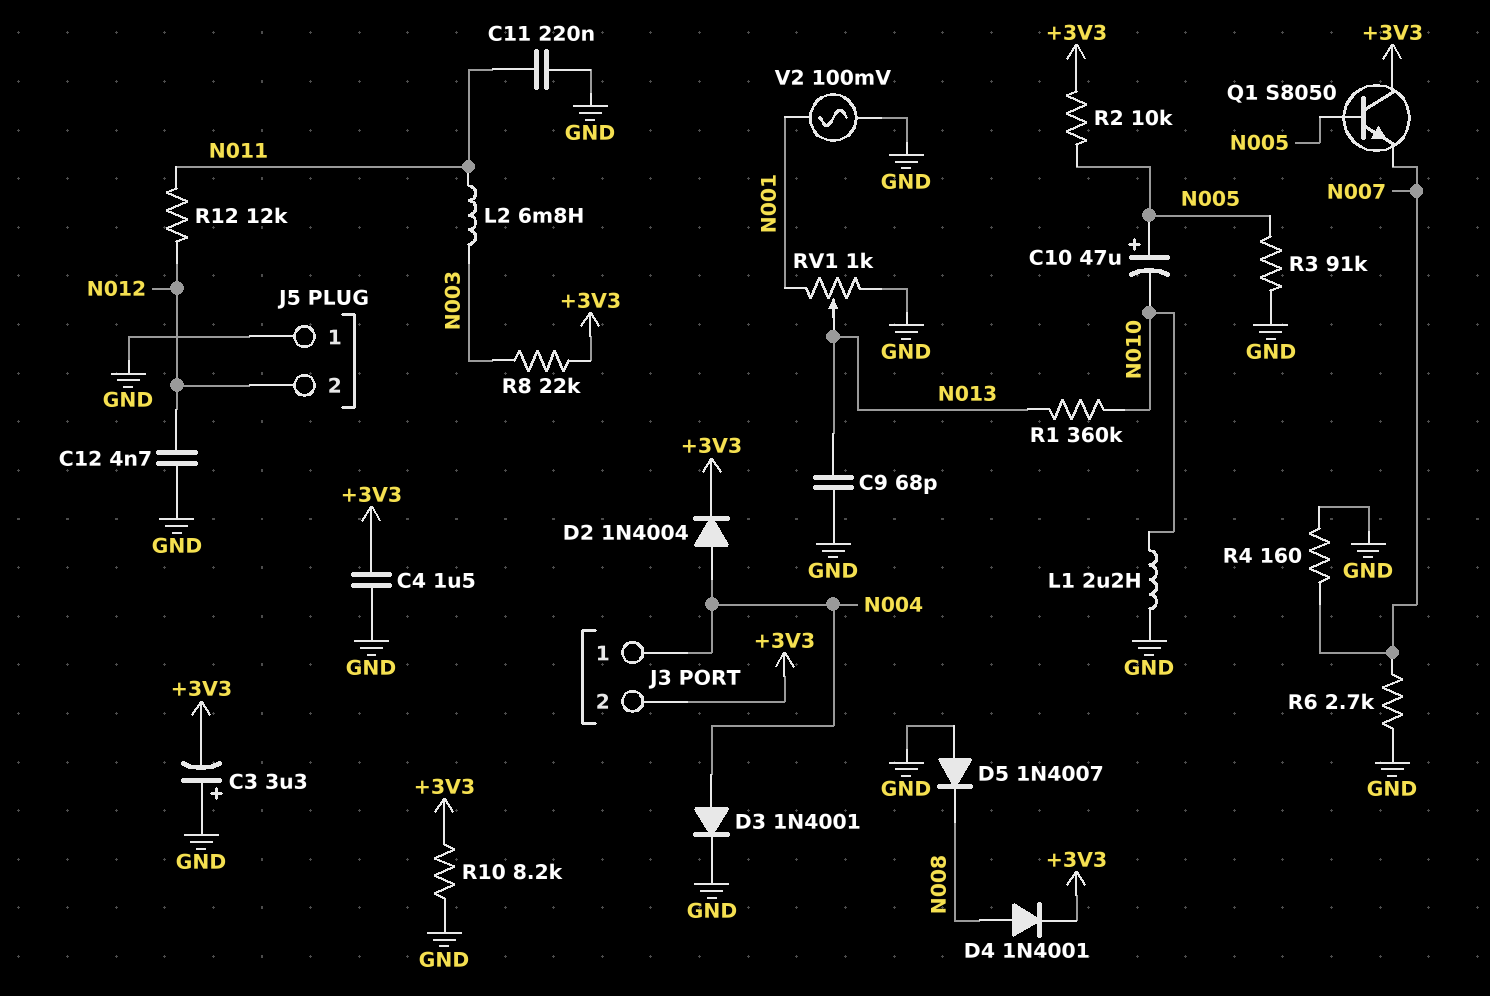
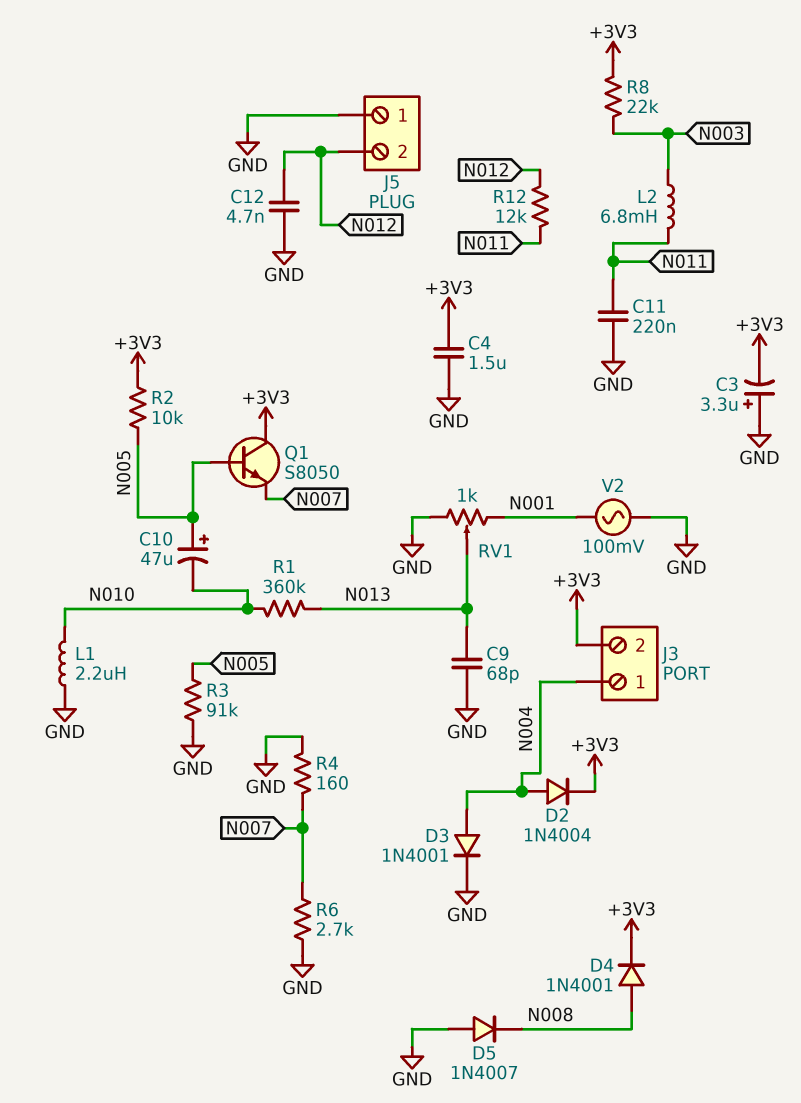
R10: 8.2k (+3V3, GND) -> none

